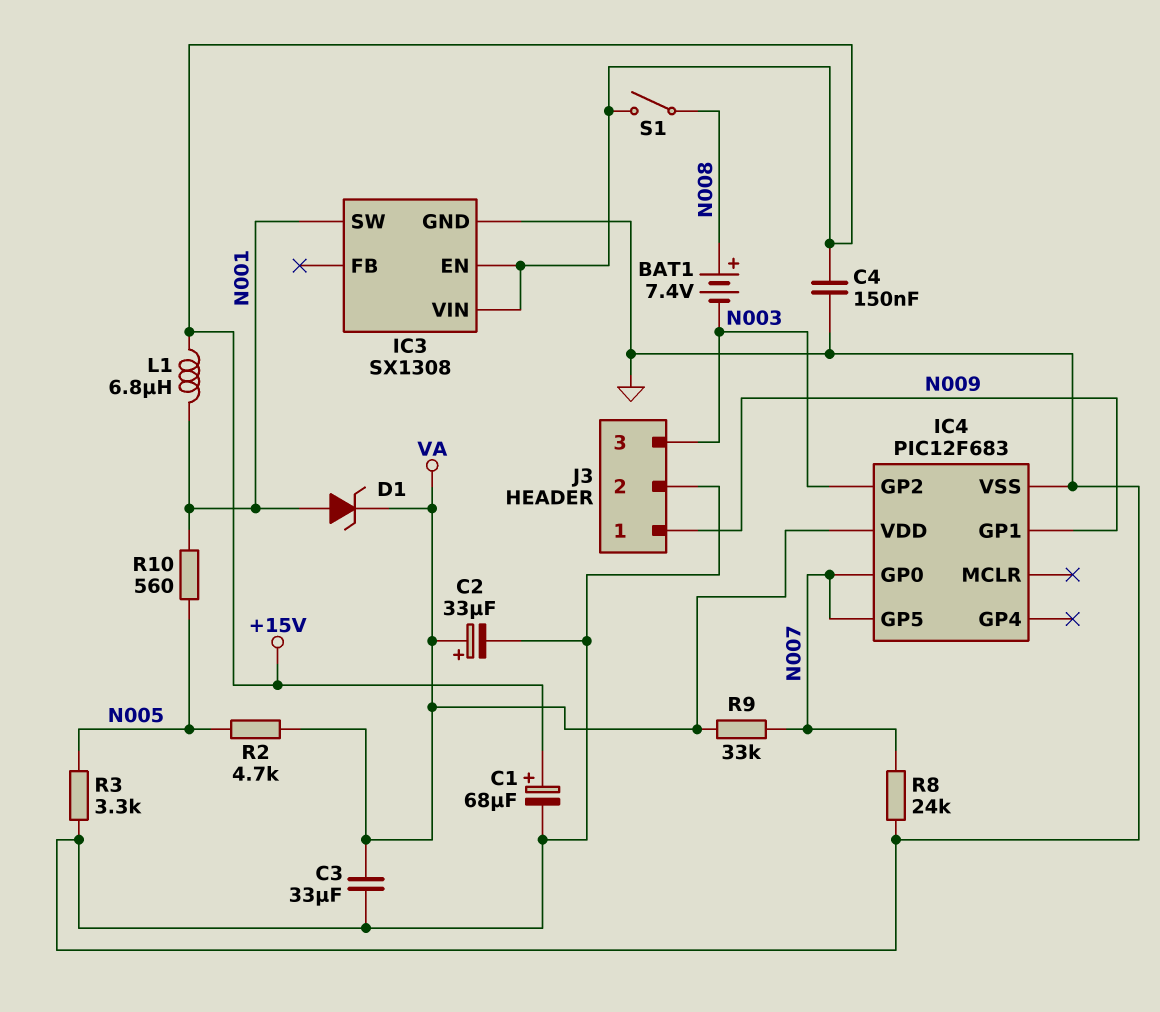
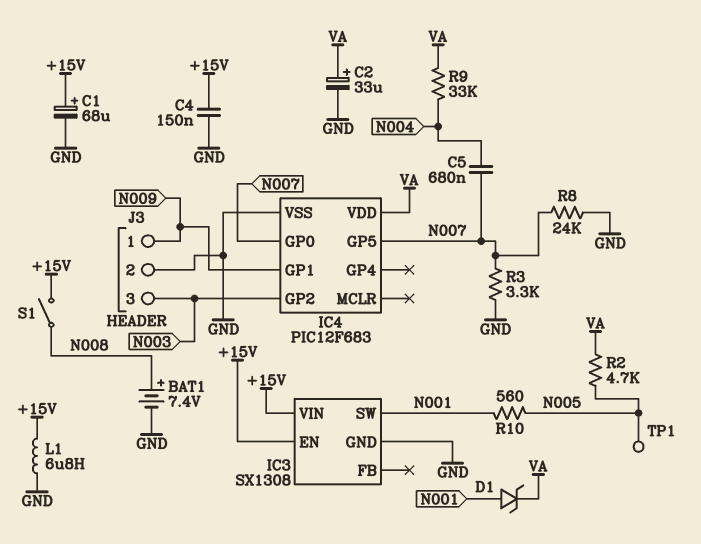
BAT1: 7.4V (plus N008, minus N003) -> 7.4V (plus N008, minus GND)
C3: 33uF (GND, VA) -> none
C5: none -> 680nF (N004, N007)
L1: 6.8uH (+15V, N001) -> 6.8uH (+15V, GND)
R3: 3.3k (GND, N005) -> 3.3k (GND, N007)
R9: 33k (N007, VA) -> 33k (N004, VA)
TP1: none -> test point (N005)

